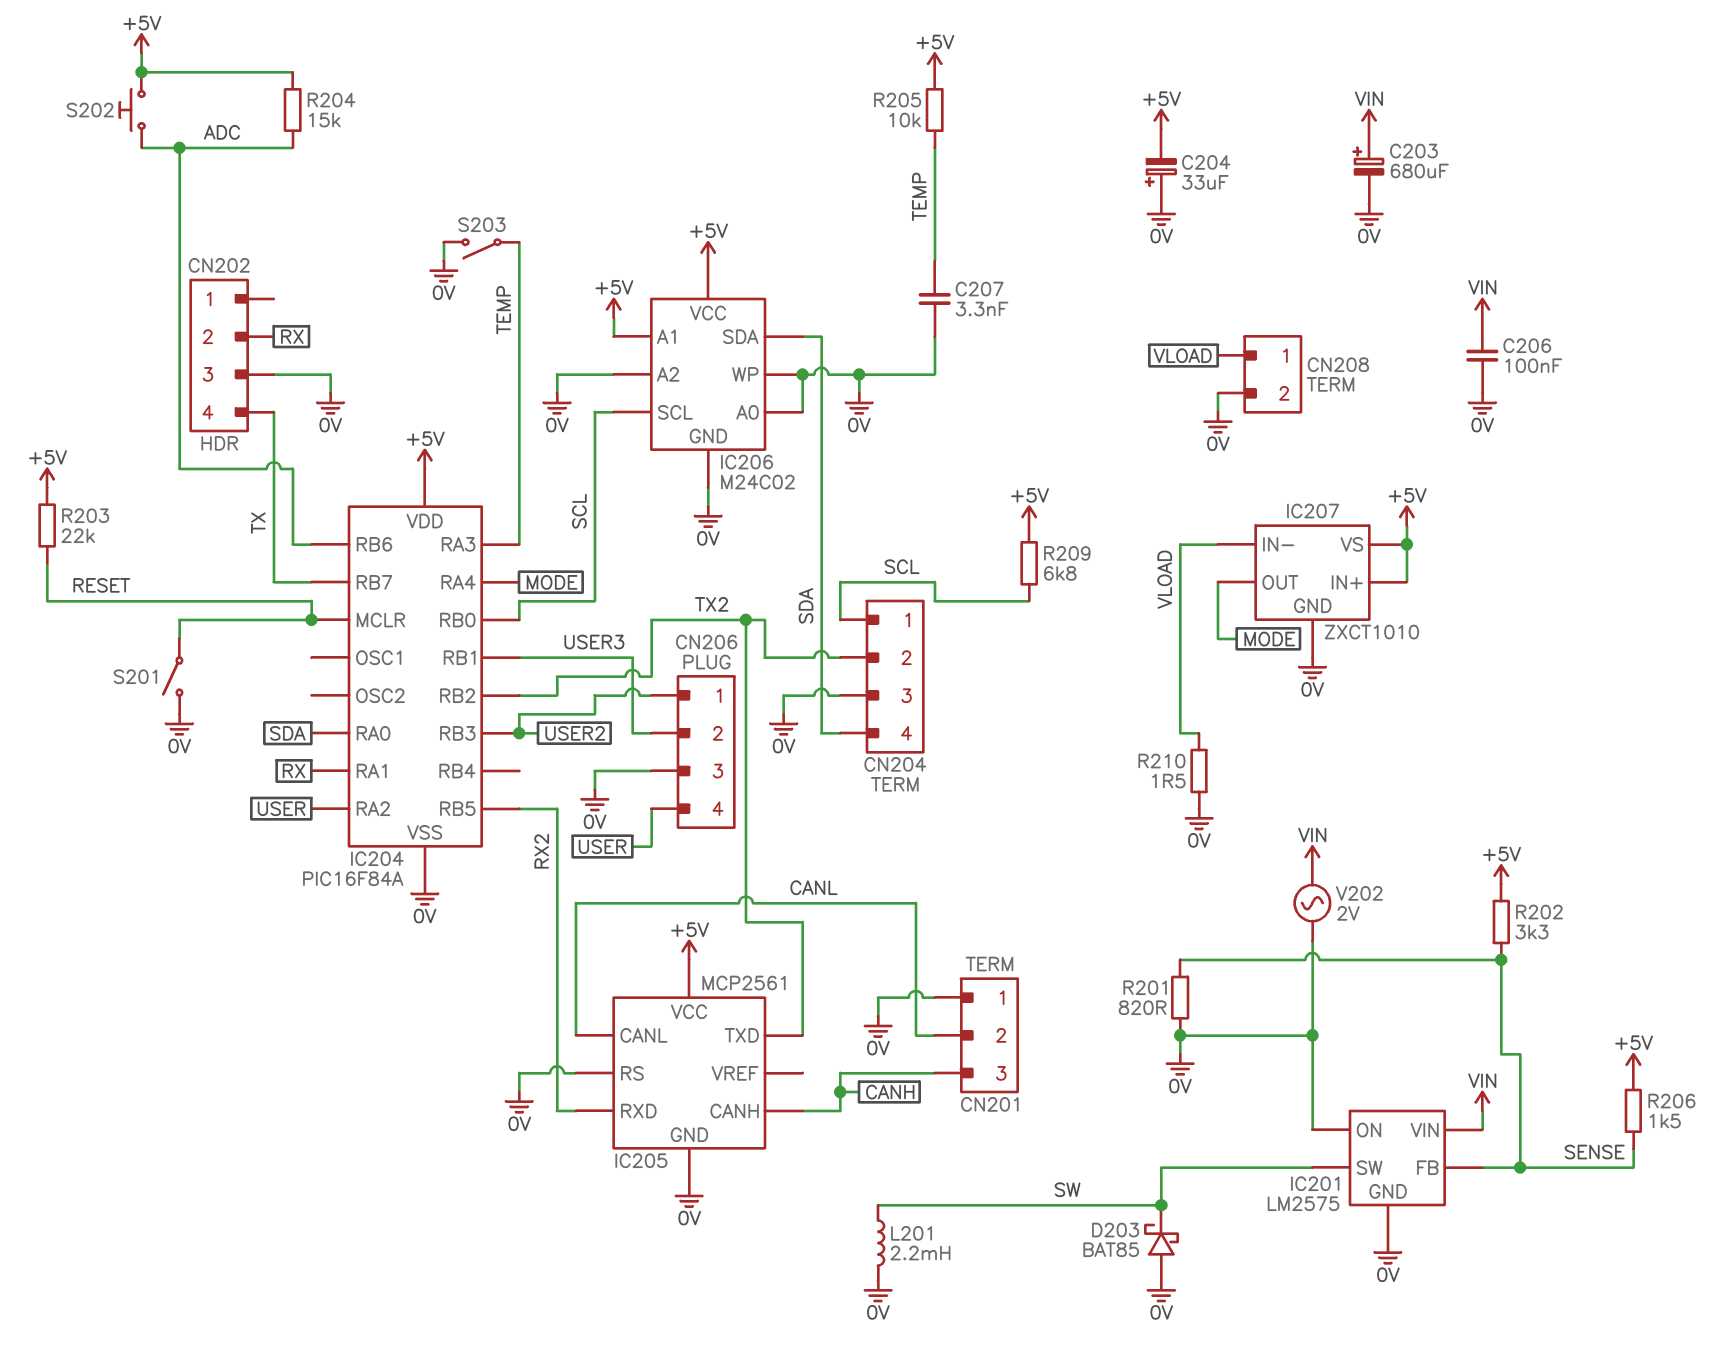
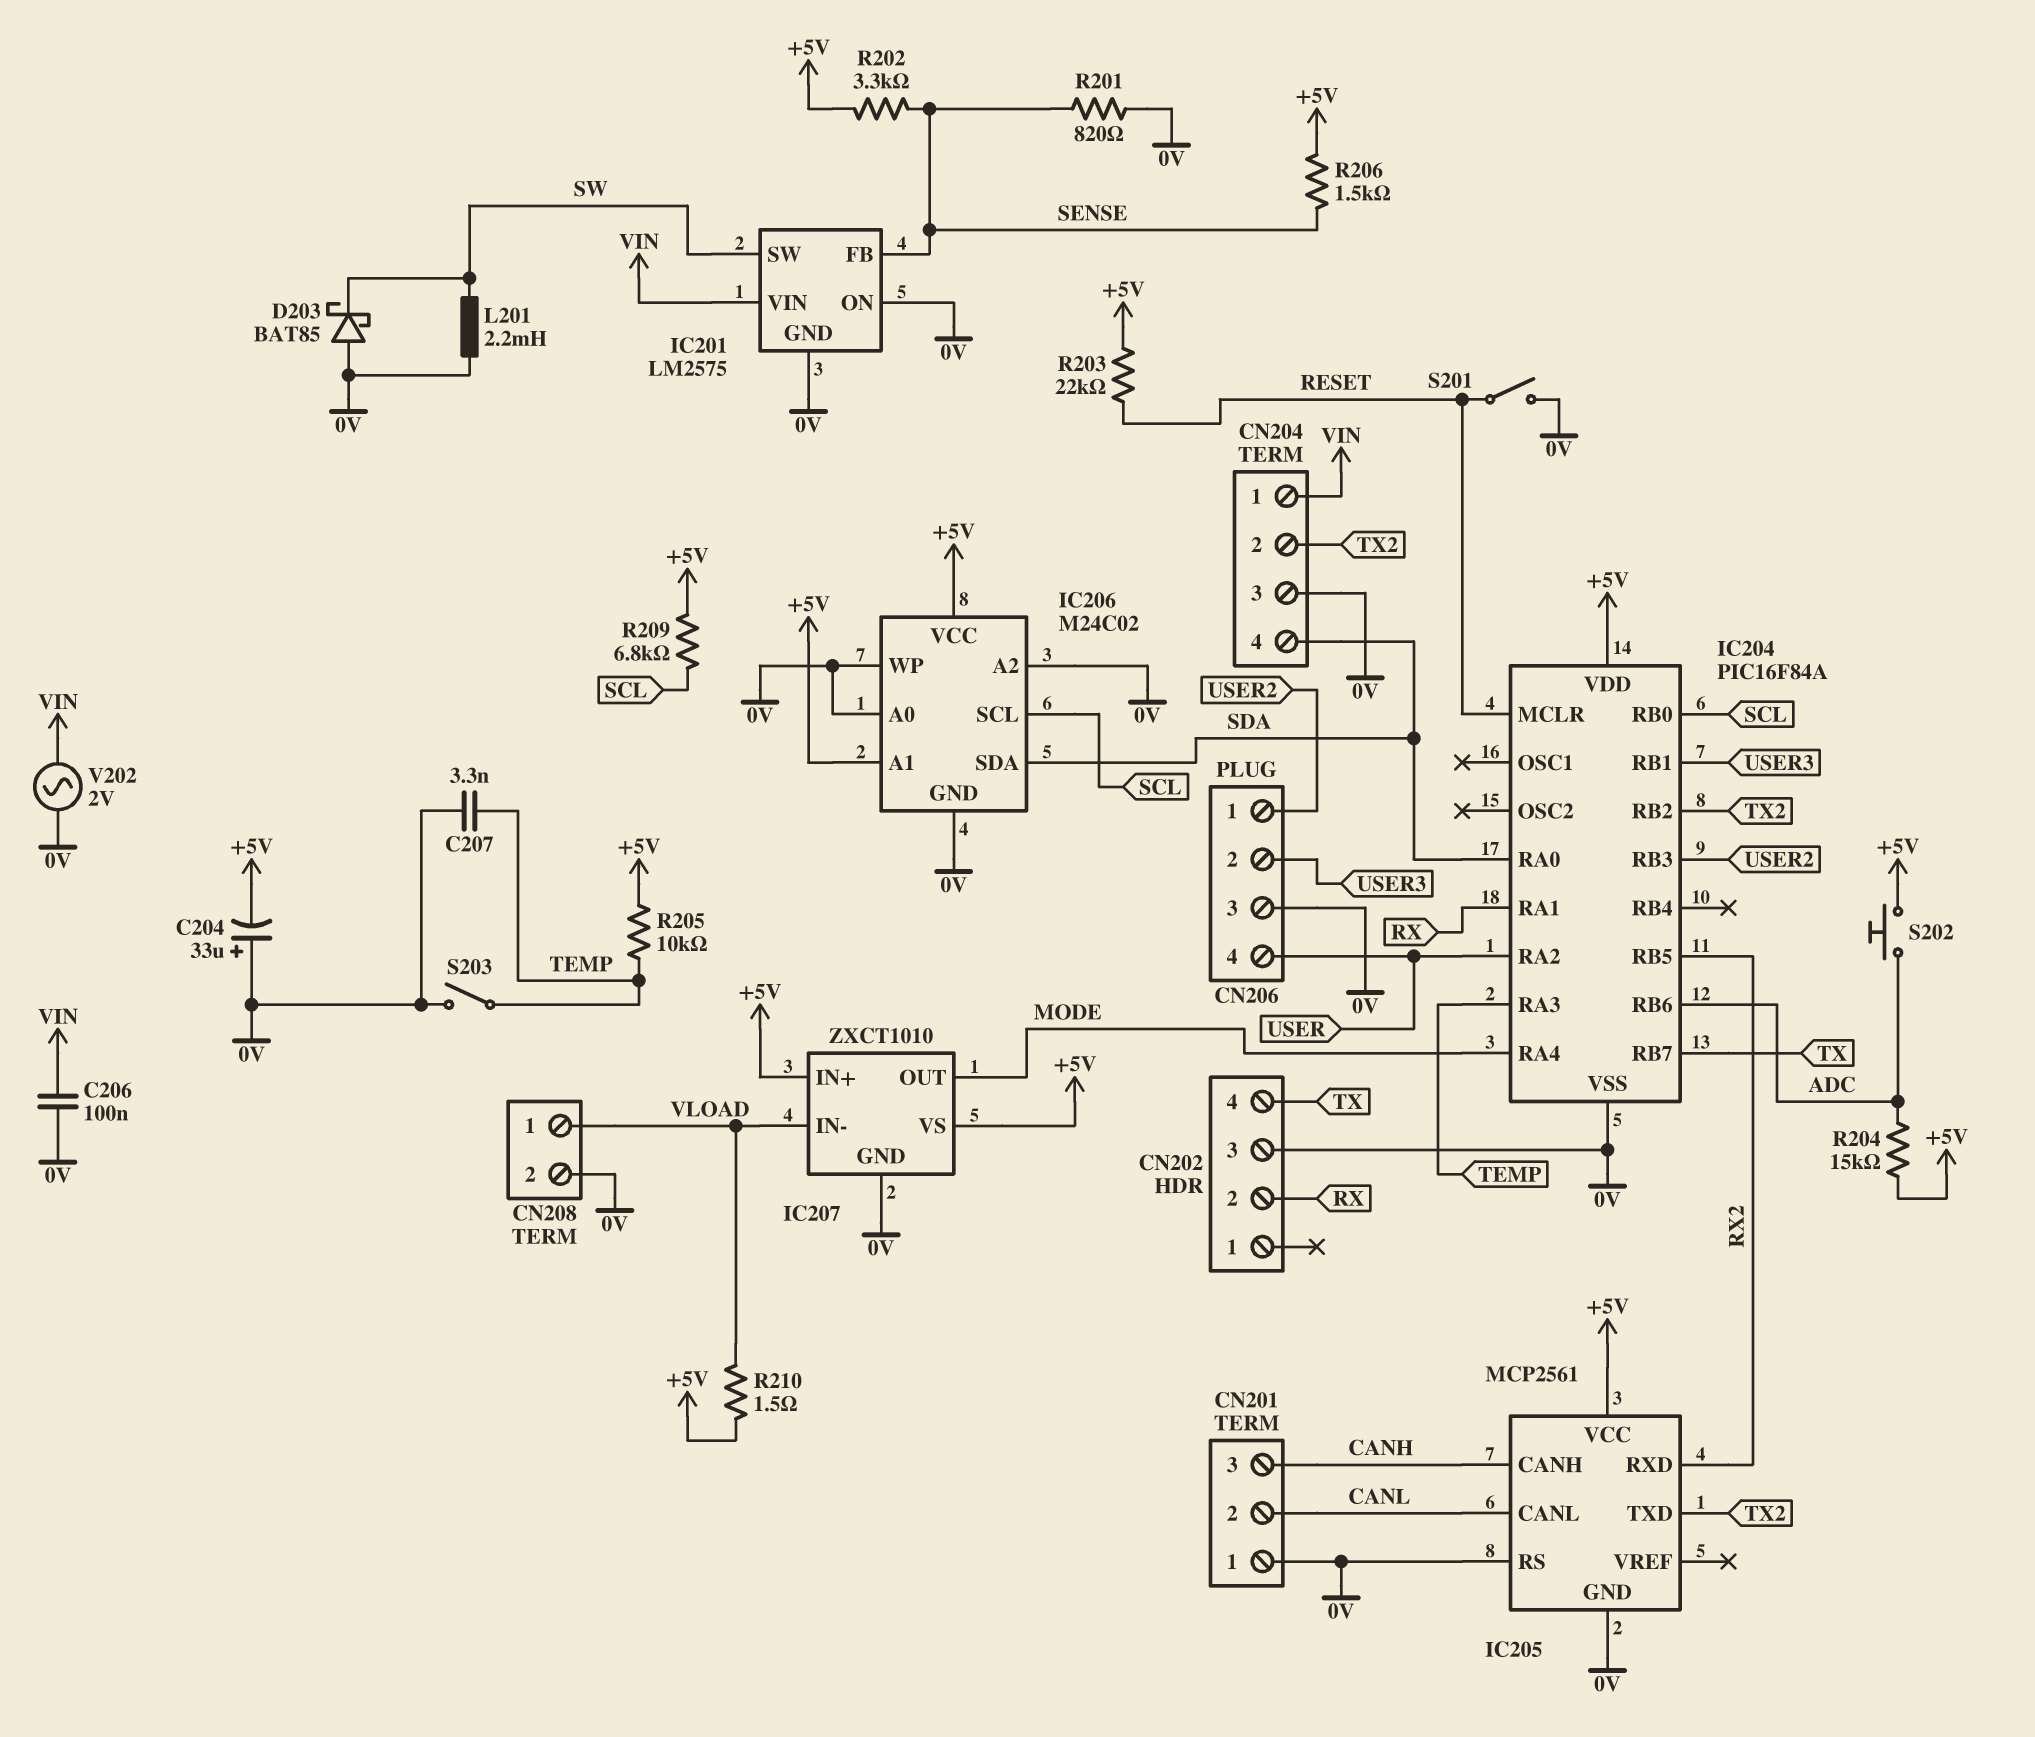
C203: 680uF (plus VIN, minus 0V) -> none
CN204 pin 1: SCL -> VIN
R210: 1.5 (0V, VLOAD) -> 1.5 (+5V, VLOAD)

